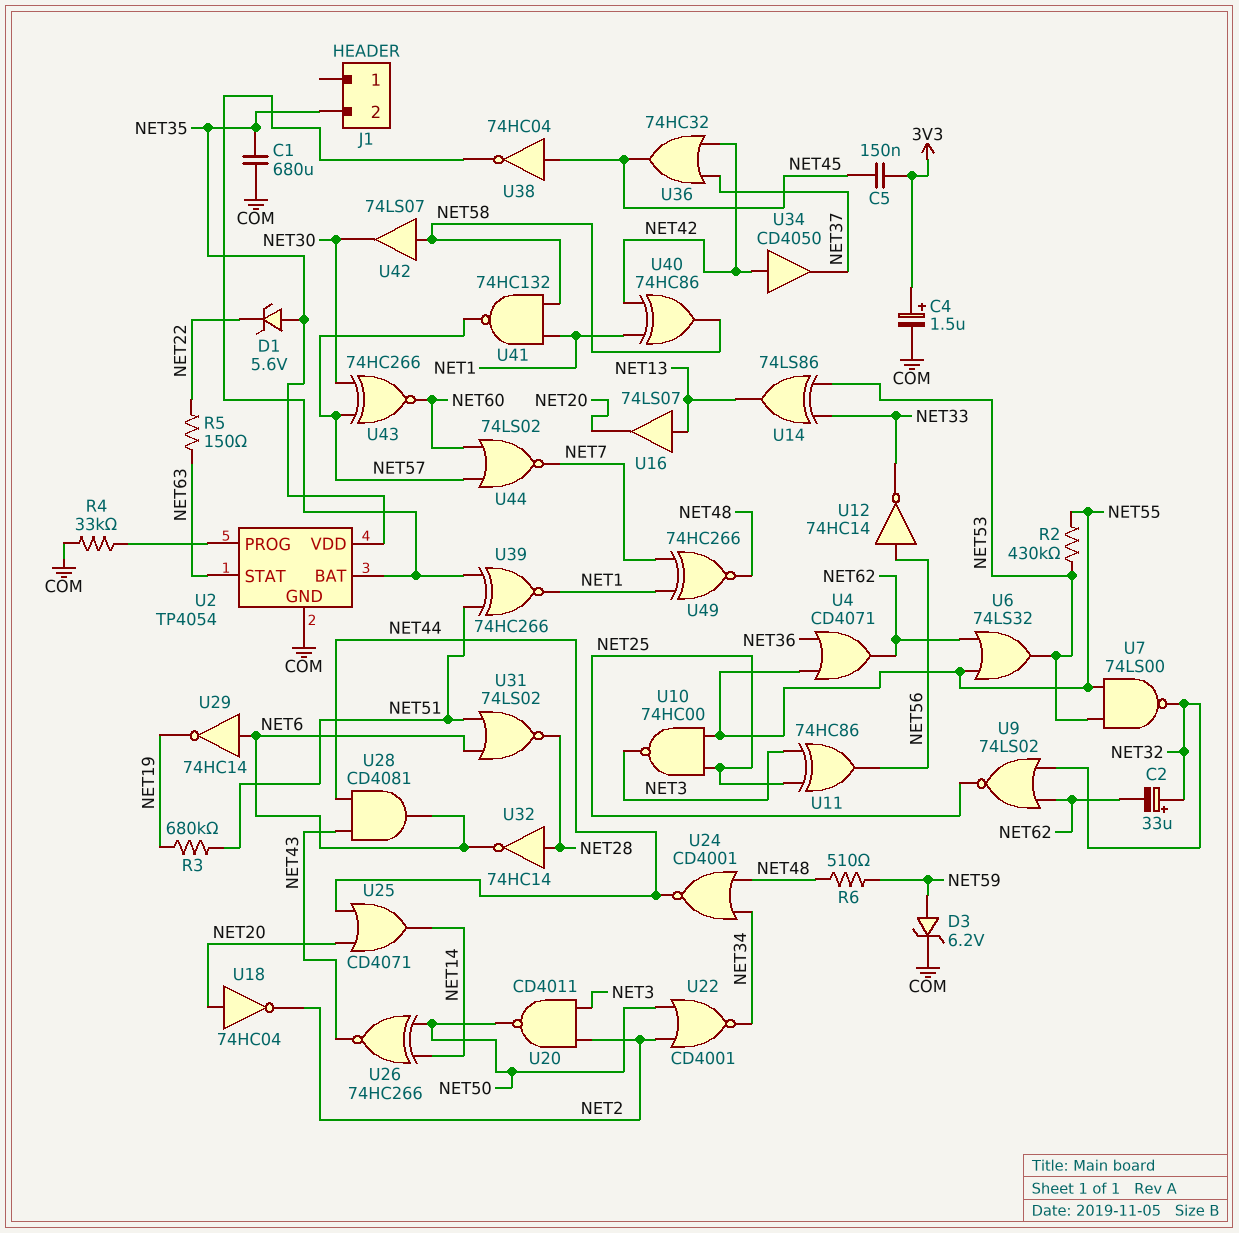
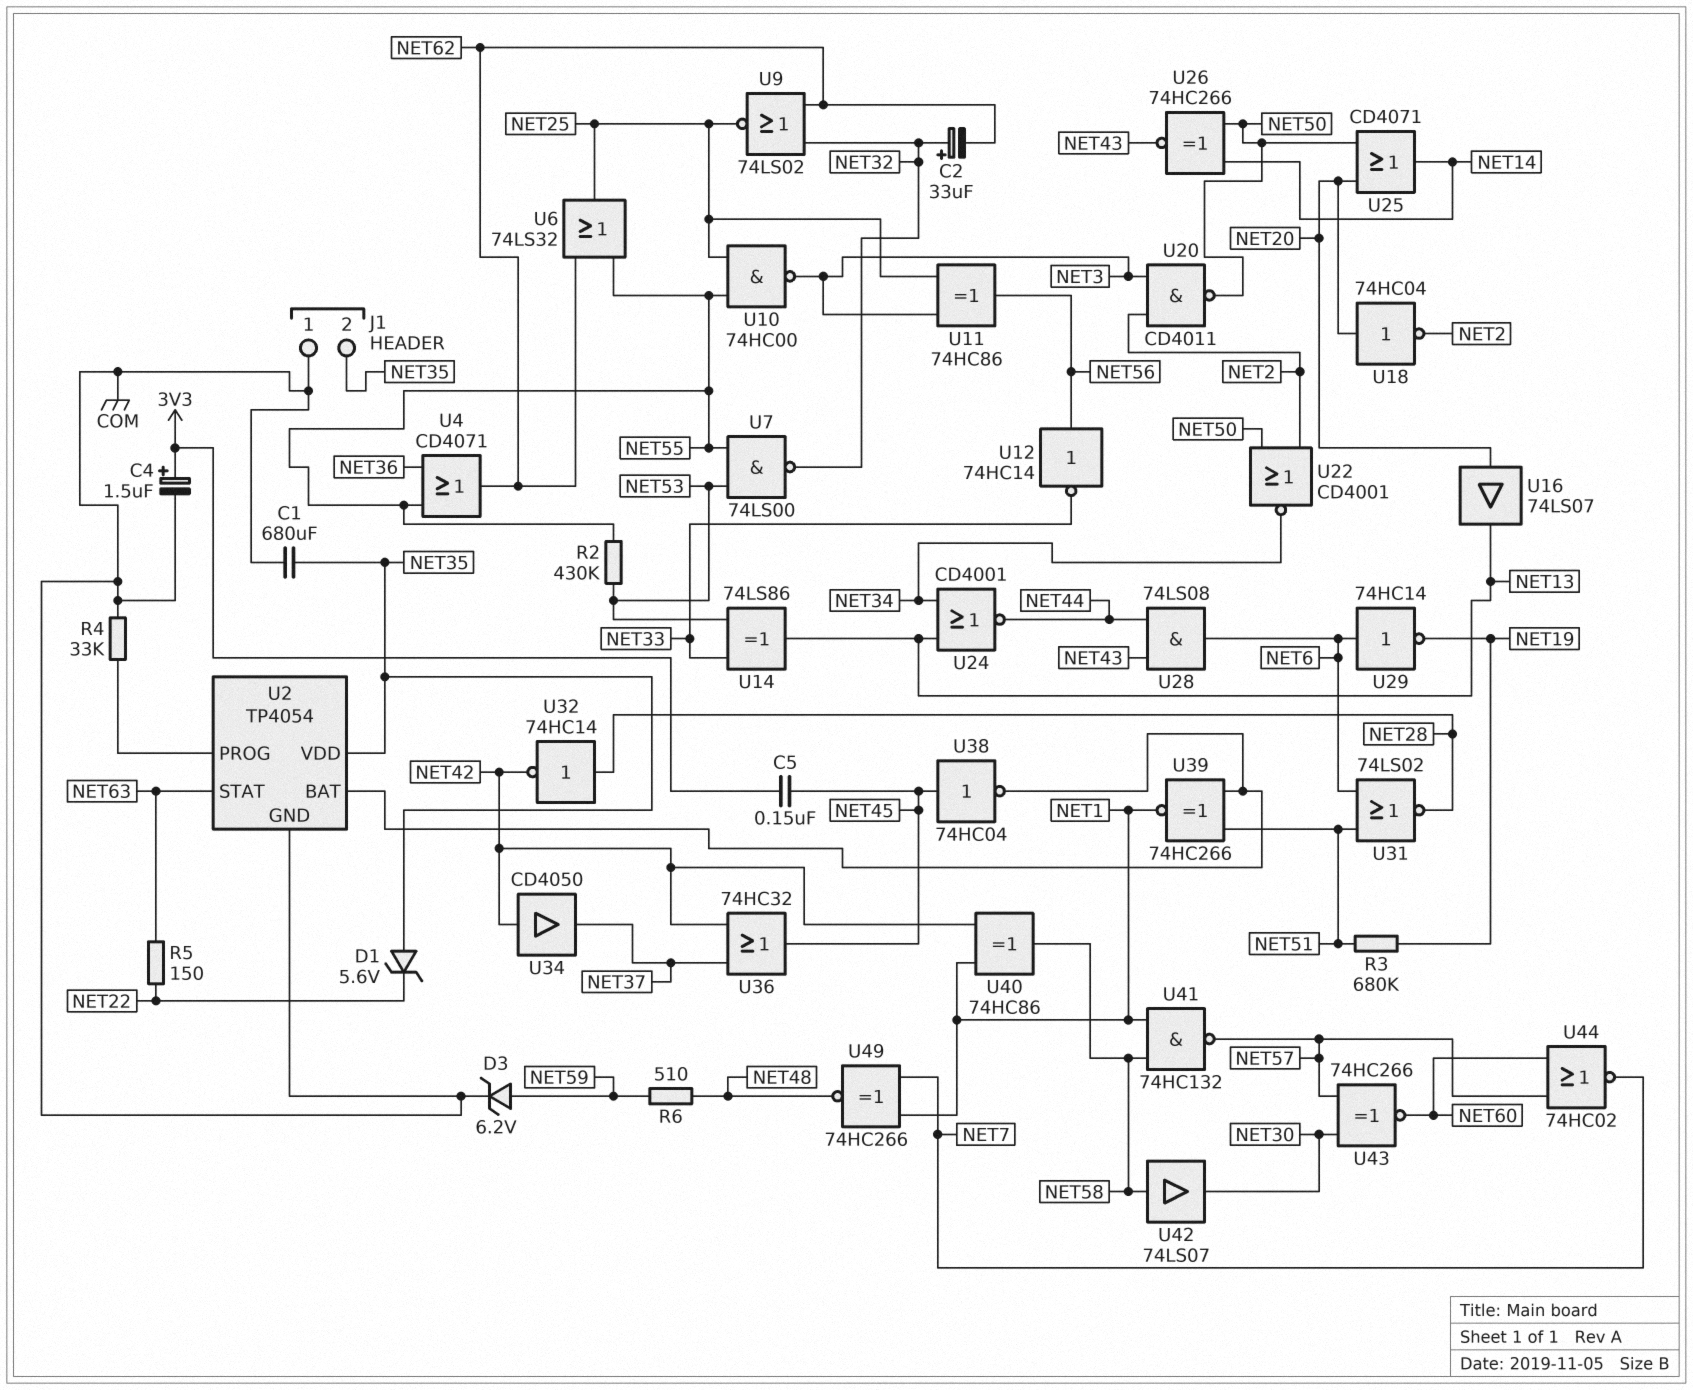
J1 pin 1: none -> COM
U6: OR 74LS32 (in NET55, in NET62, out NET53) -> OR 74LS32 (in NET55, in NET62, out NET25)
U16: buffer 74LS07 (in NET13, out NET20) -> buffer 74LS07 (in NET20, out NET13)
U24: NOR CD4001 (in NET34, in NET48, out NET44) -> NOR CD4001 (in NET13, in NET34, out NET44)
U25: OR CD4071 (in NET20, in NET44, out NET14) -> OR CD4071 (in NET20, in NET50, out NET14)
U28: AND CD4081 (in NET43, in NET44, out NET6) -> AND 74LS08 (in NET43, in NET44, out NET6)
U32: NOT 74HC14 (in NET28, out NET6) -> NOT 74HC14 (in NET28, out NET42)
U44: NOR 74LS02 (in NET57, in NET60, out NET7) -> NOR 74HC02 (in NET57, in NET60, out NET7)

